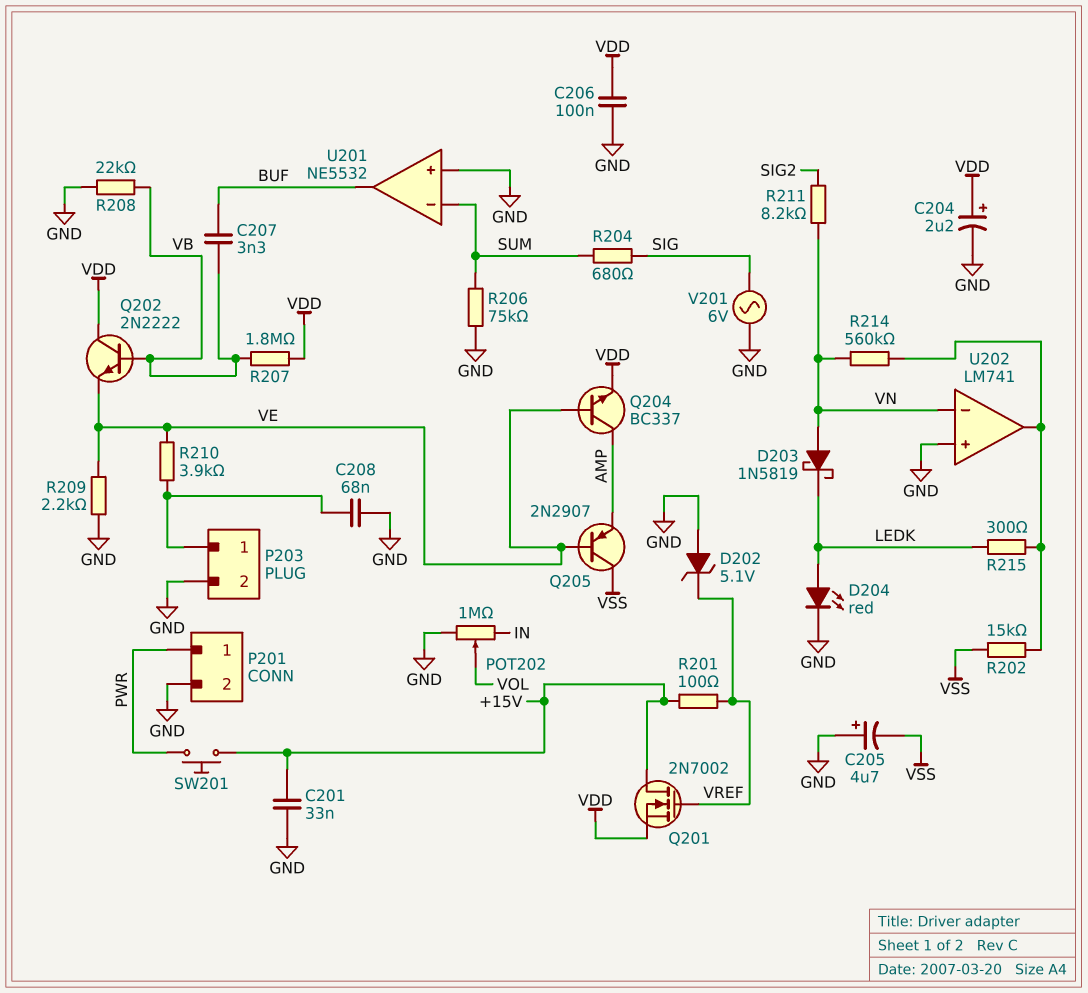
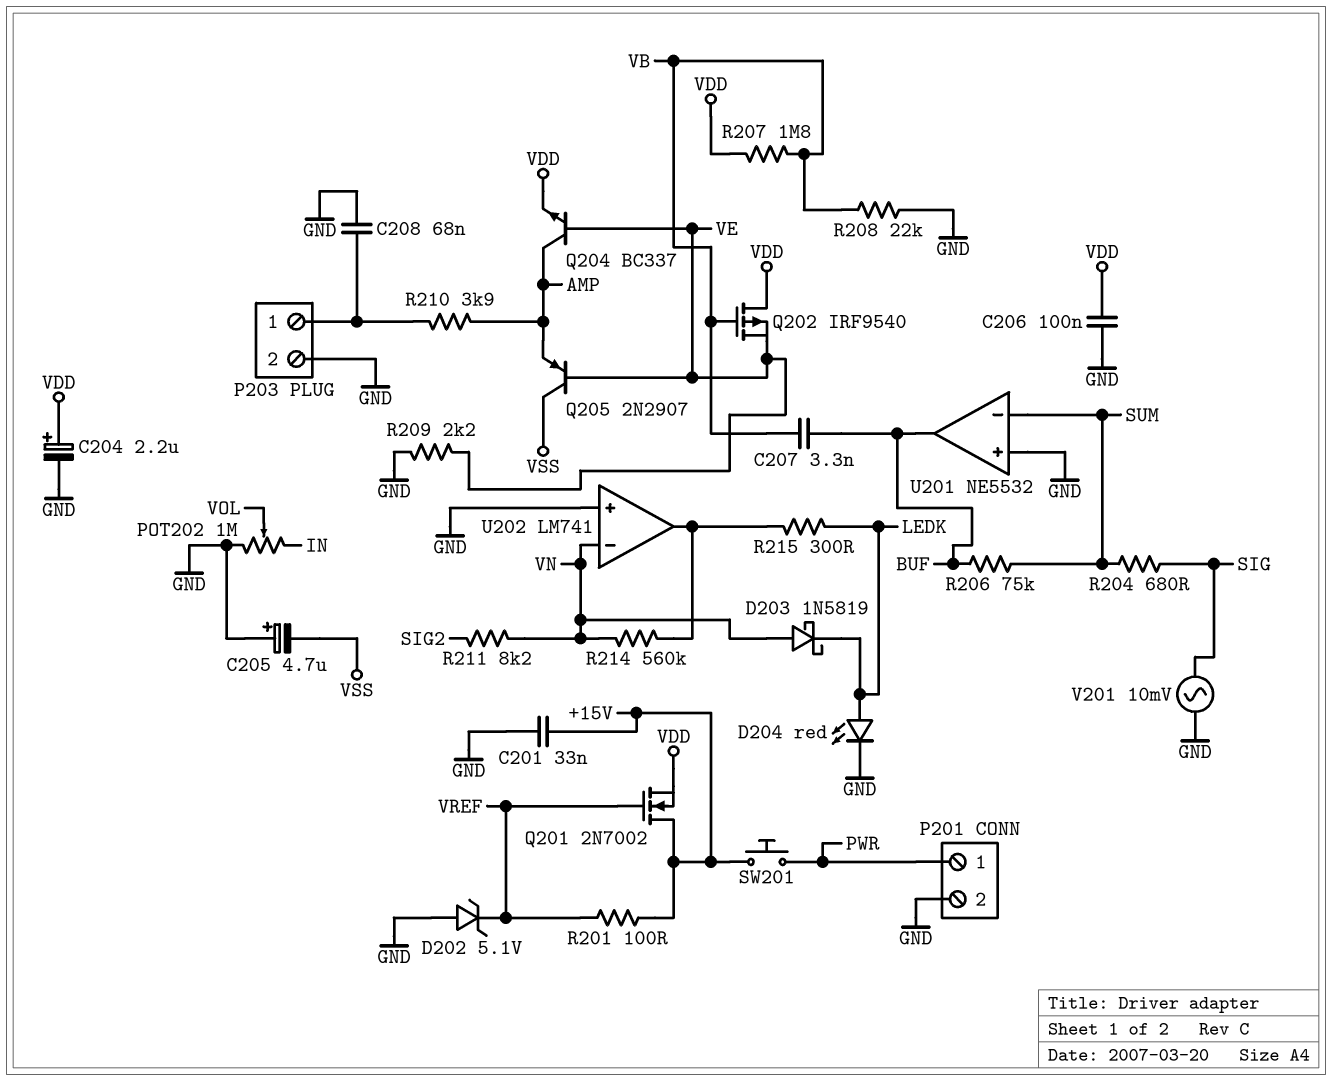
Q202: NPN 2N2222 (B VB, C VDD, E VE) -> PMOS IRF9540 (G VB, D VDD, S VE)
R202: 15k (U202/out, VSS) -> none
R206: 75k (GND, SUM) -> 75k (BUF, SUM)
R210: 3.9k (P203/1, VE) -> 3.9k (AMP, P203/1)
V201: AC 6V (GND, SIG) -> AC 10mV (GND, SIG)

